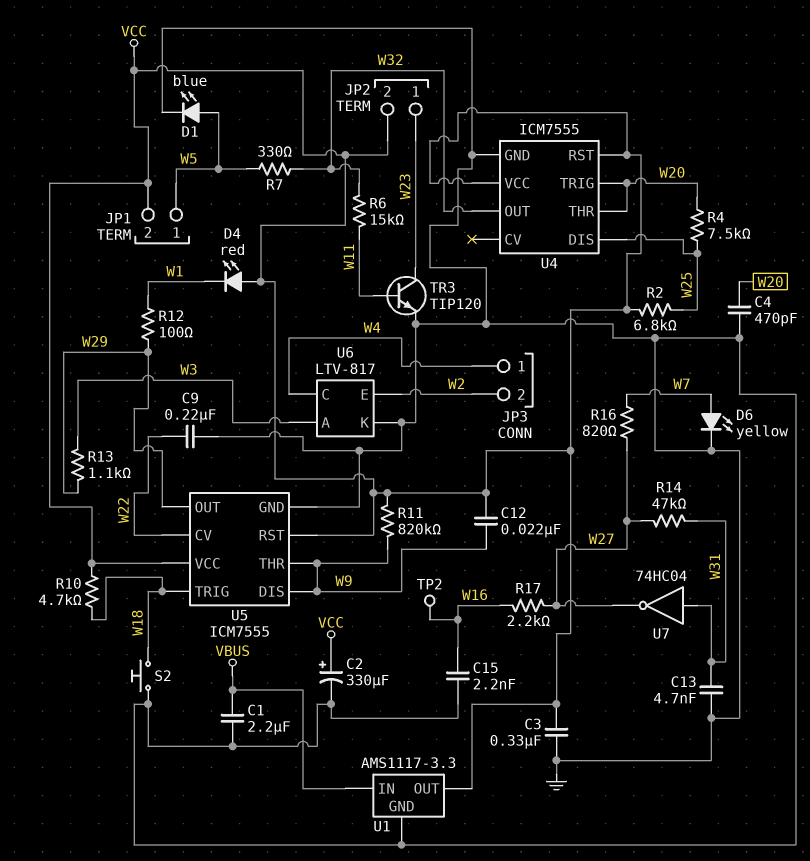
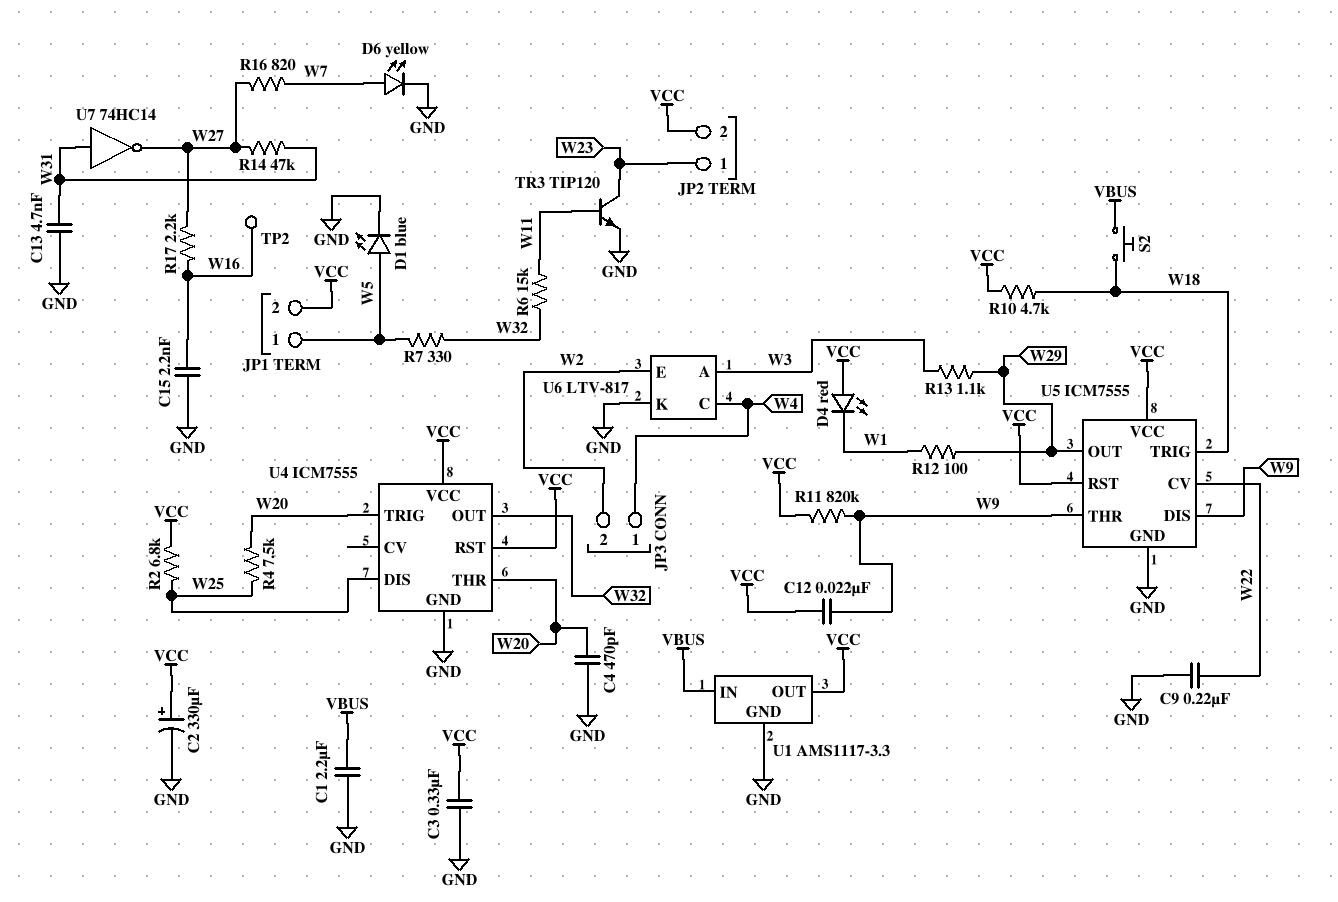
S2: button (GND, W18) -> button (VBUS, W18)
U7: NOT 74HC04 (in W31, out W27) -> NOT 74HC14 (in W31, out W27)

